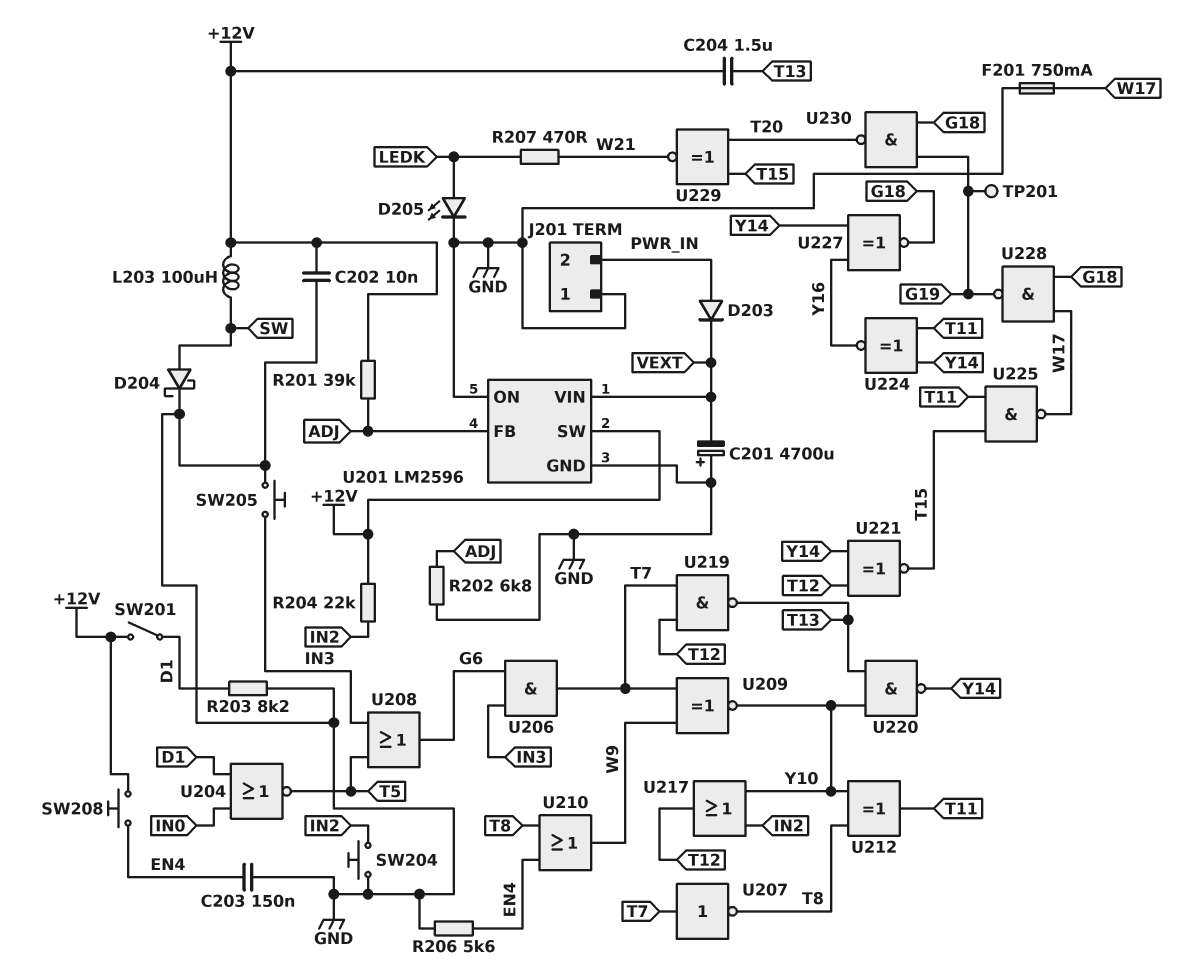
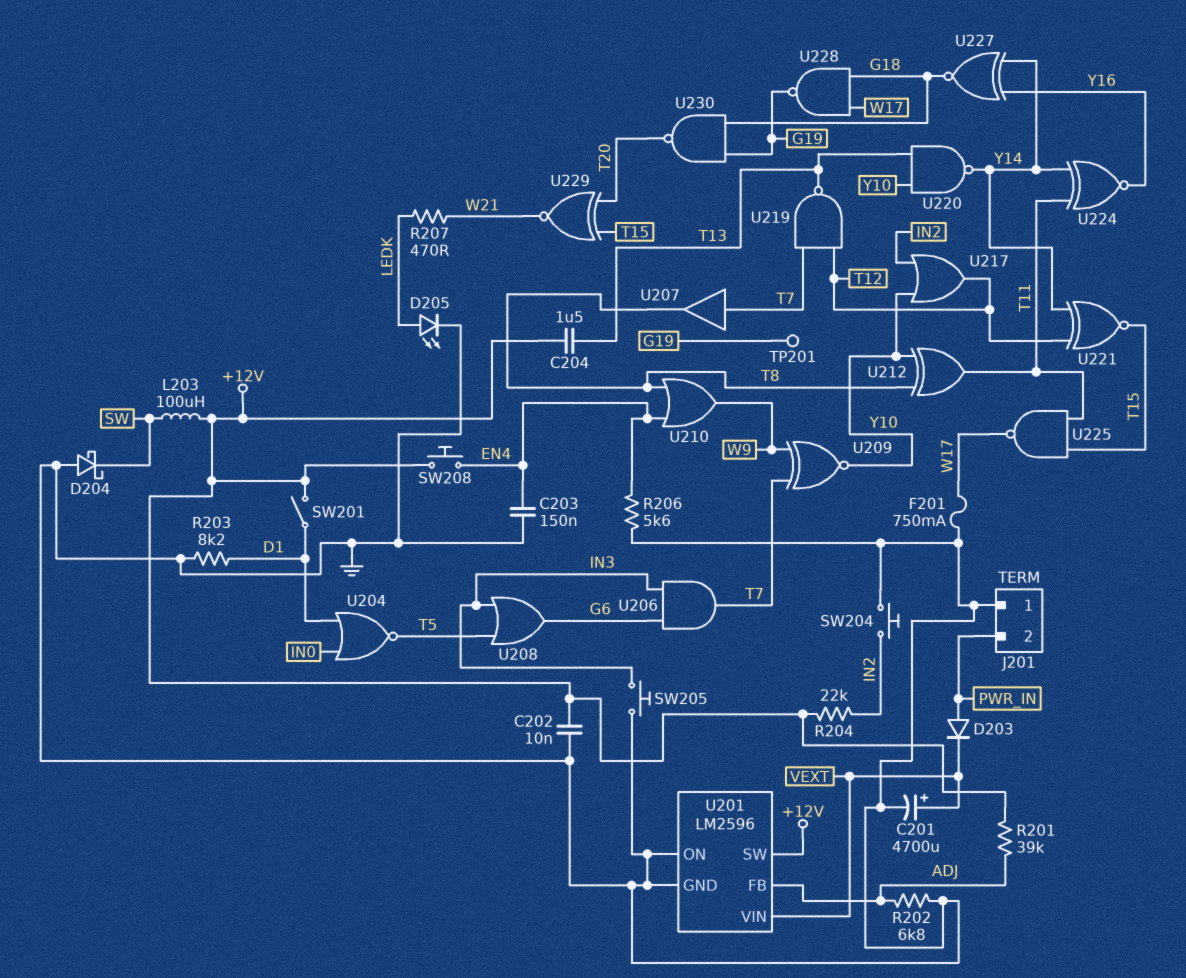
C201: 4700uF (plus GND, minus VEXT) -> 4700uF (plus VEXT, minus GND)
D204: schottky (A SW, K GND) -> schottky (A GND, K SW)
U207: NOT (in T7, out T8) -> buffer (in T7, out T8)

